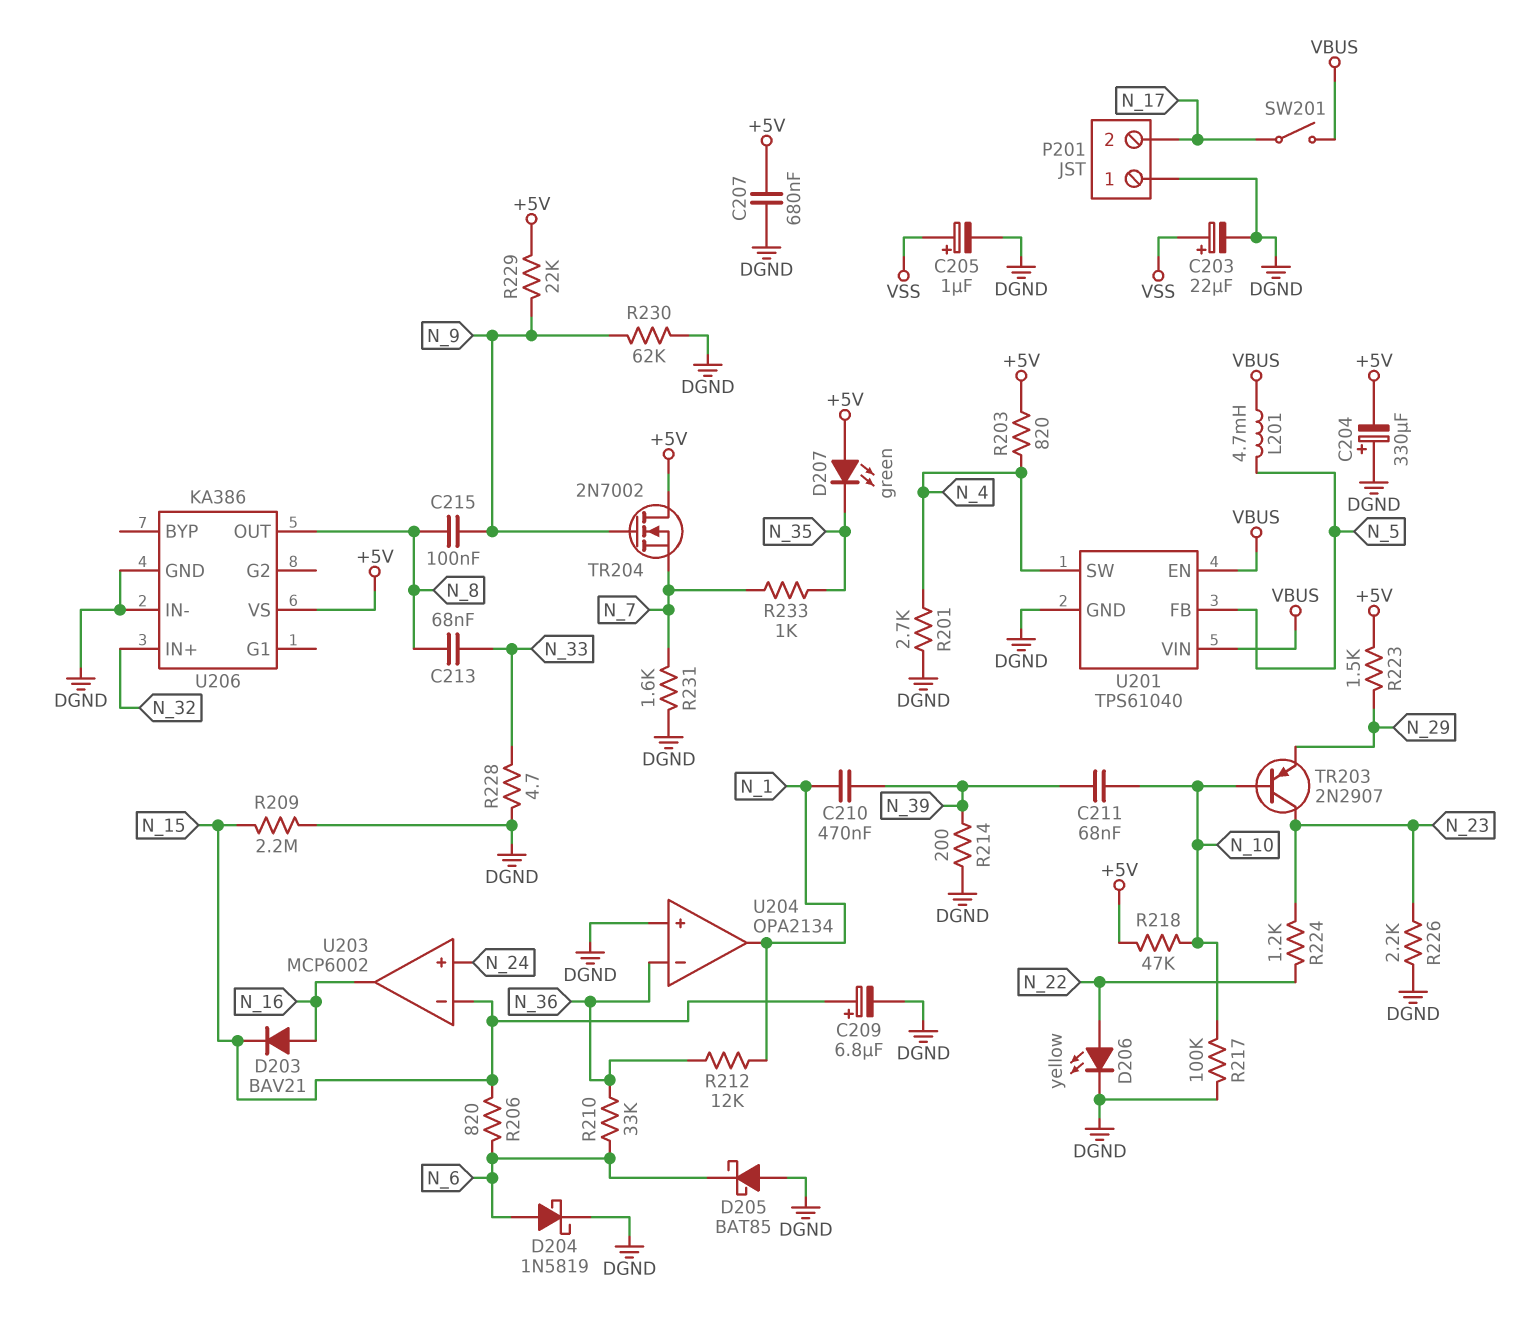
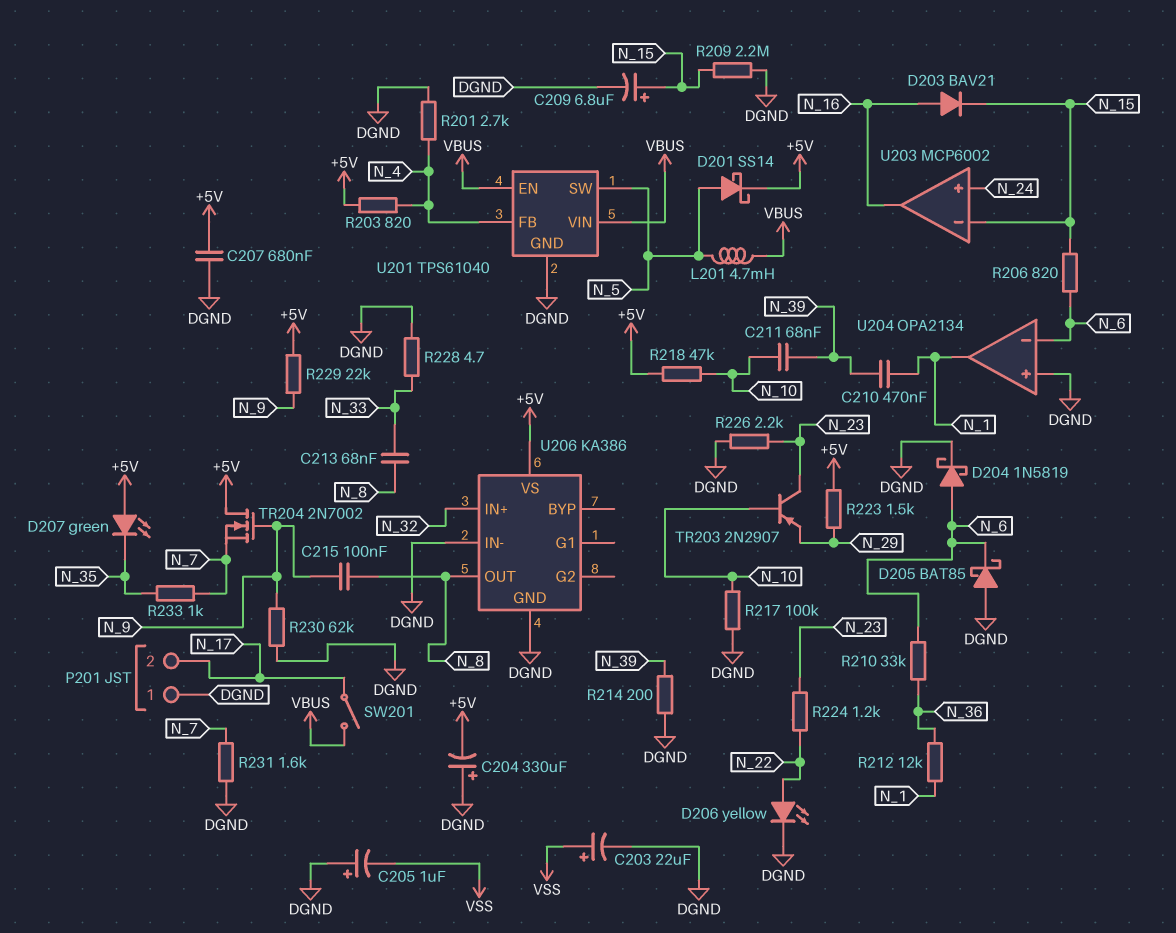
C205: 1uF (plus VSS, minus DGND) -> 1uF (plus DGND, minus VSS)
D201: none -> schottky SS14 (A N_5, K +5V)
U201 pin FB: N_5 -> N_4
U201 pin SW: N_4 -> N_5
U204 pin in-: N_36 -> N_6

